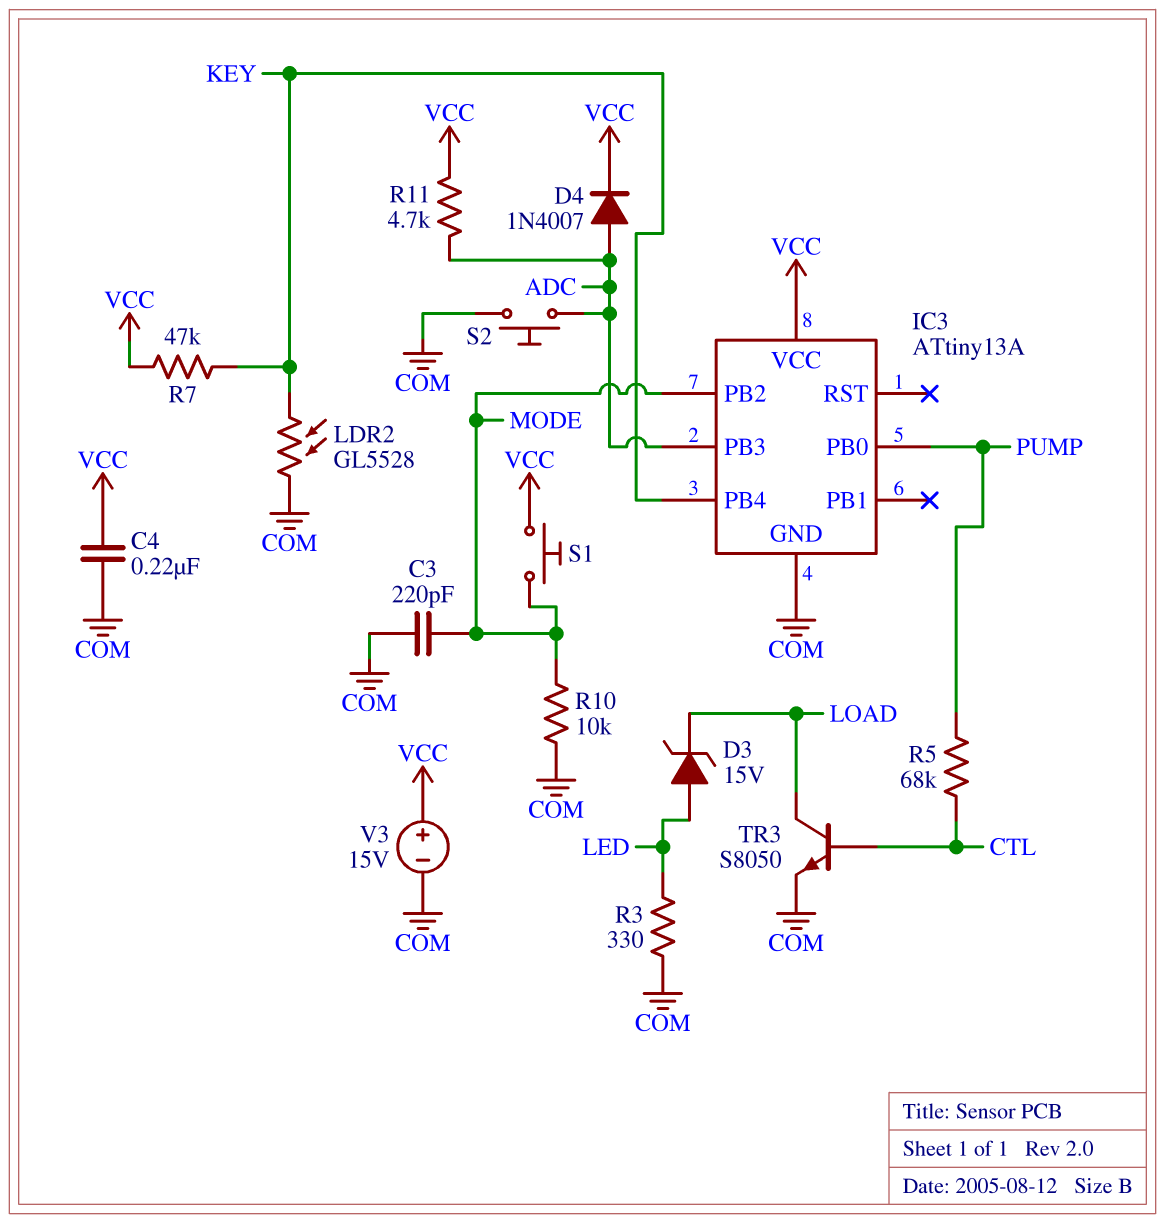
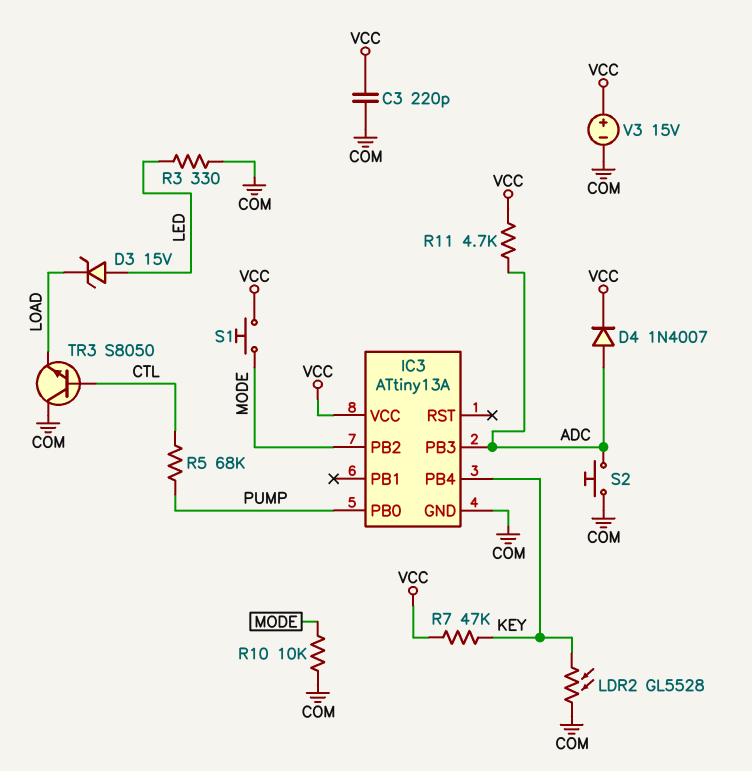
C3: 220pF (COM, MODE) -> 220pF (COM, VCC)
C4: 220nF (COM, VCC) -> none
TR3: NPN S8050 (B CTL, C LOAD, E COM) -> NPN S8050 (B CTL, C COM, E LOAD)

